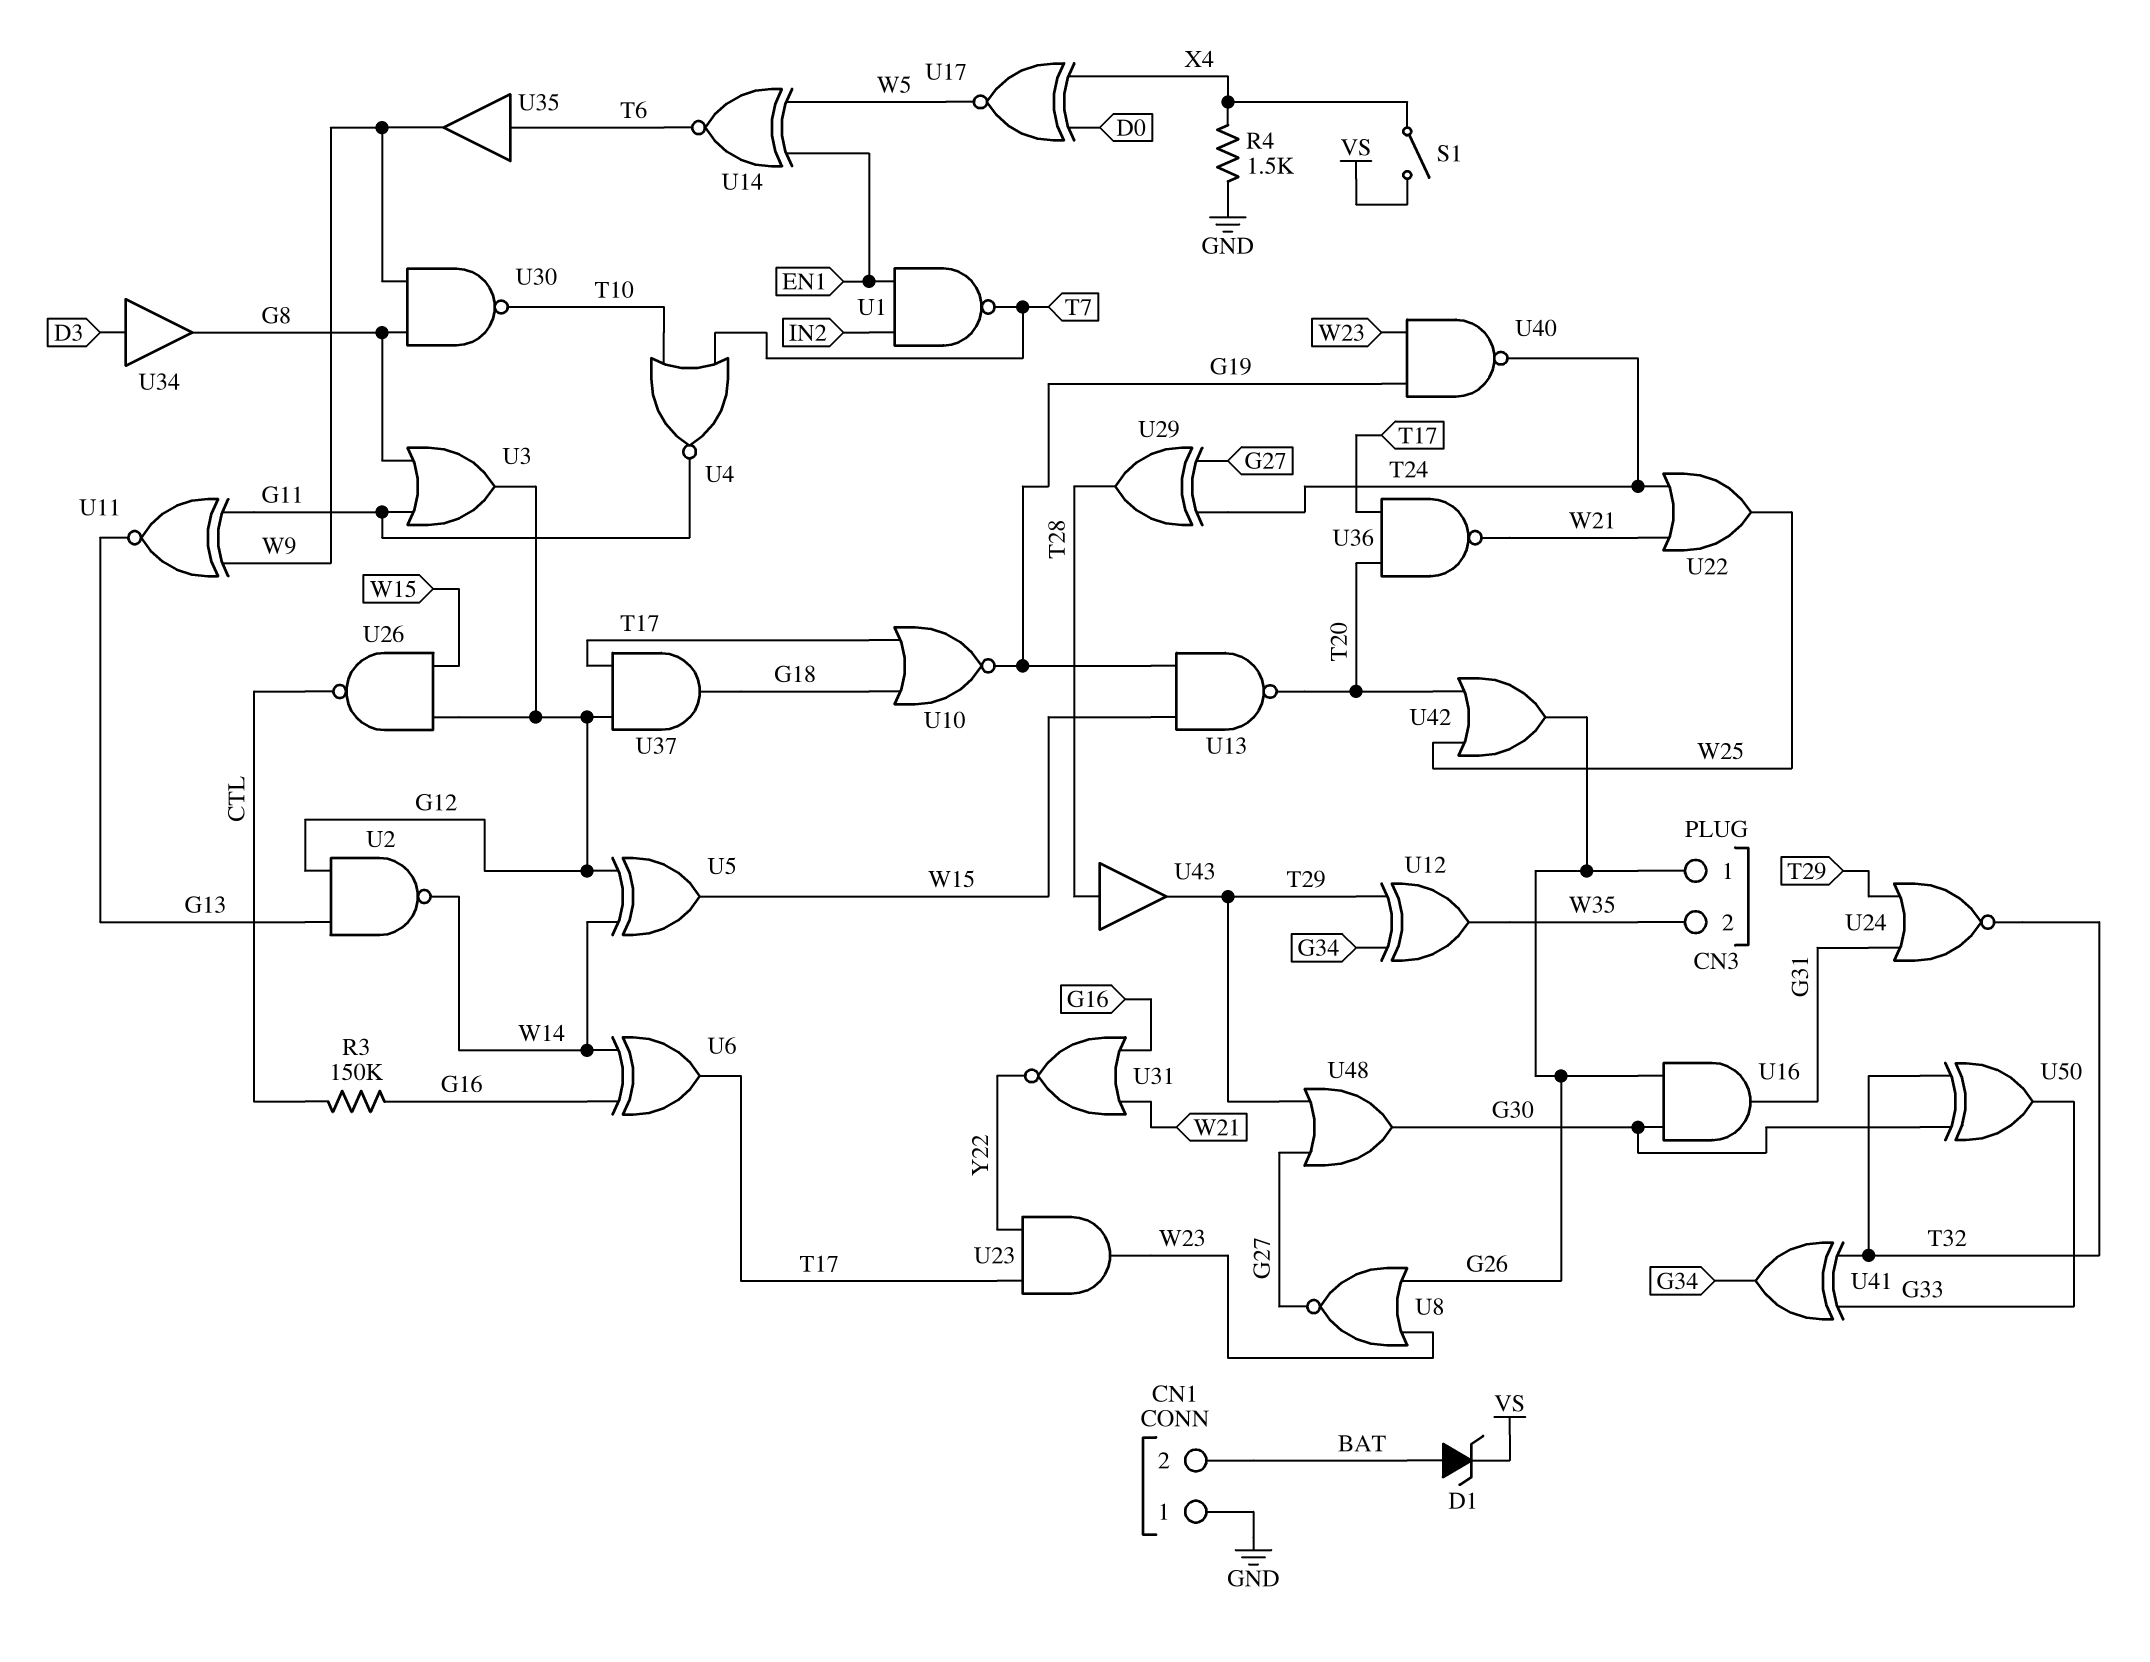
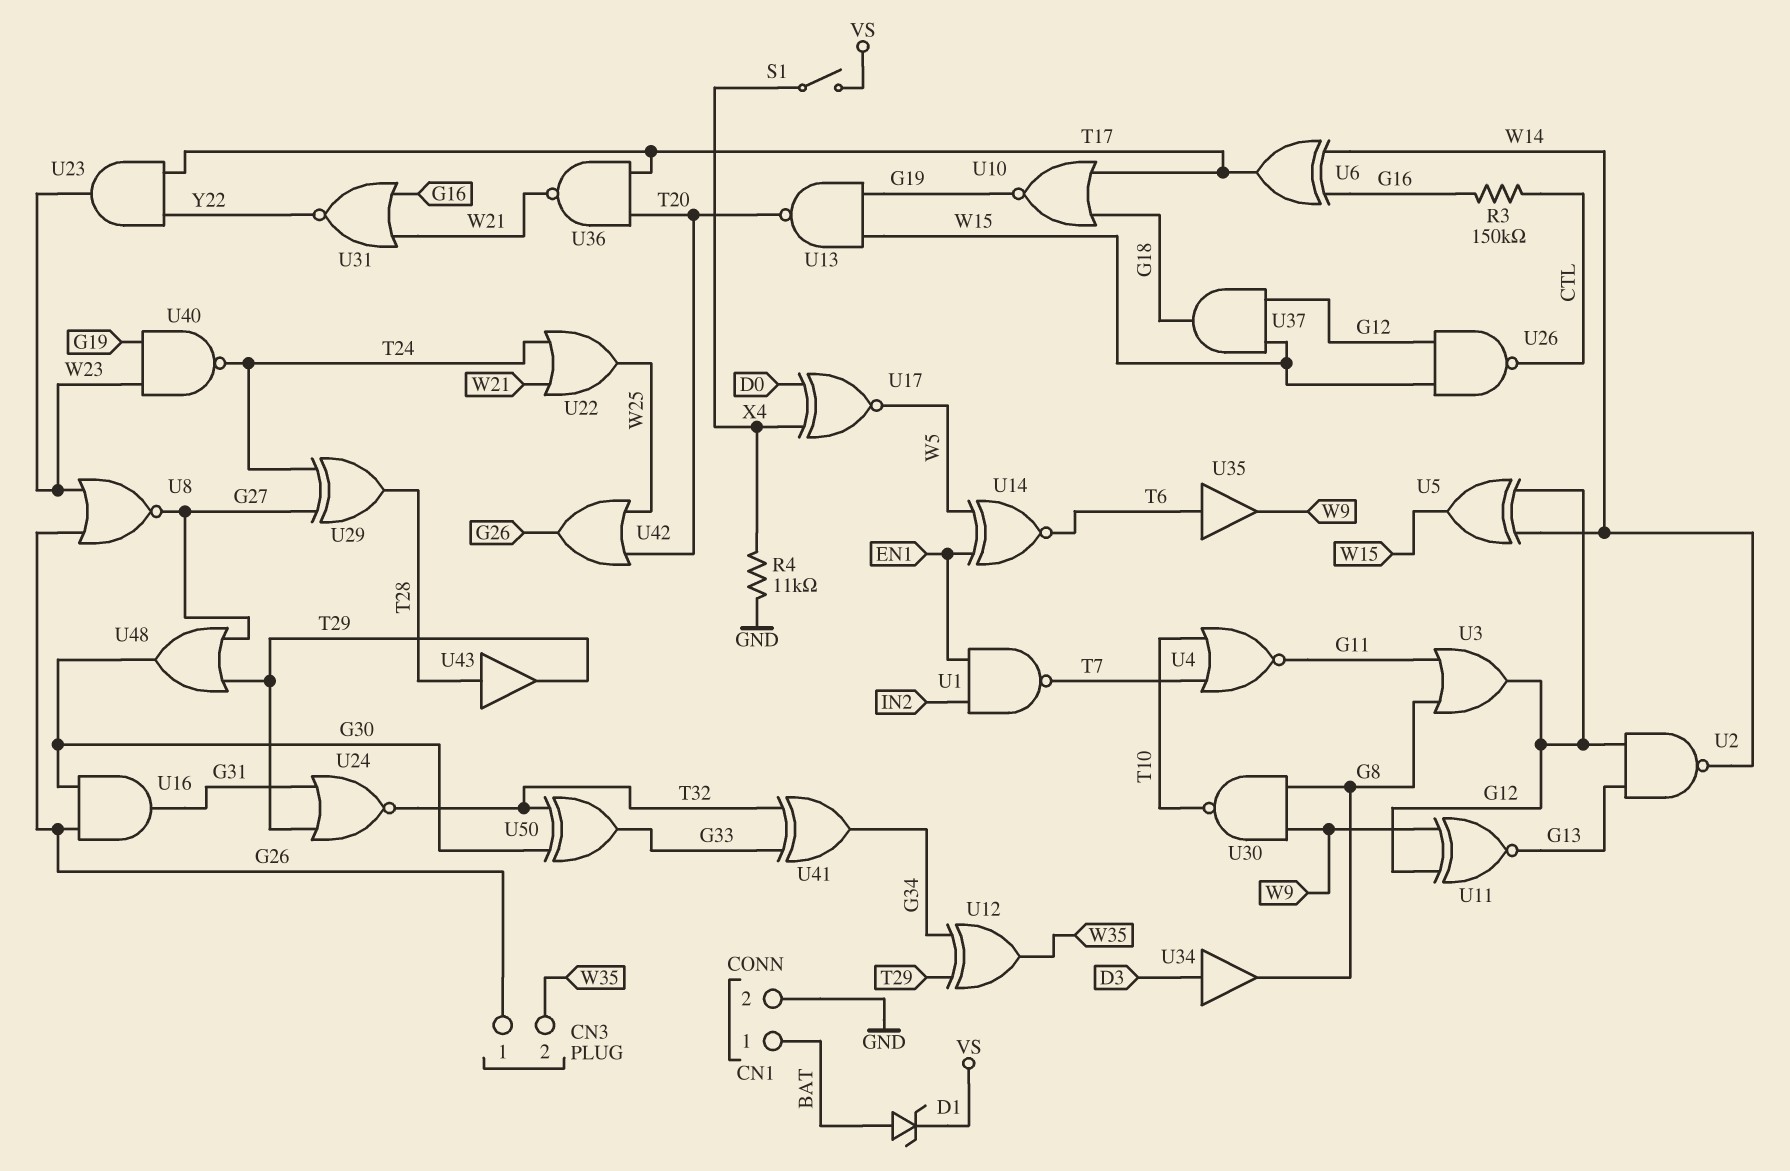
CN1 pin 1: GND -> BAT
CN1 pin 2: BAT -> GND
R4: 1.5k (GND, X4) -> 11k (GND, X4)
U11: XNOR (in G11, in W9, out G13) -> XNOR (in G12, in W9, out G13)
U37: AND (in G12, in T17, out G18) -> AND (in G12, in W15, out G18)

